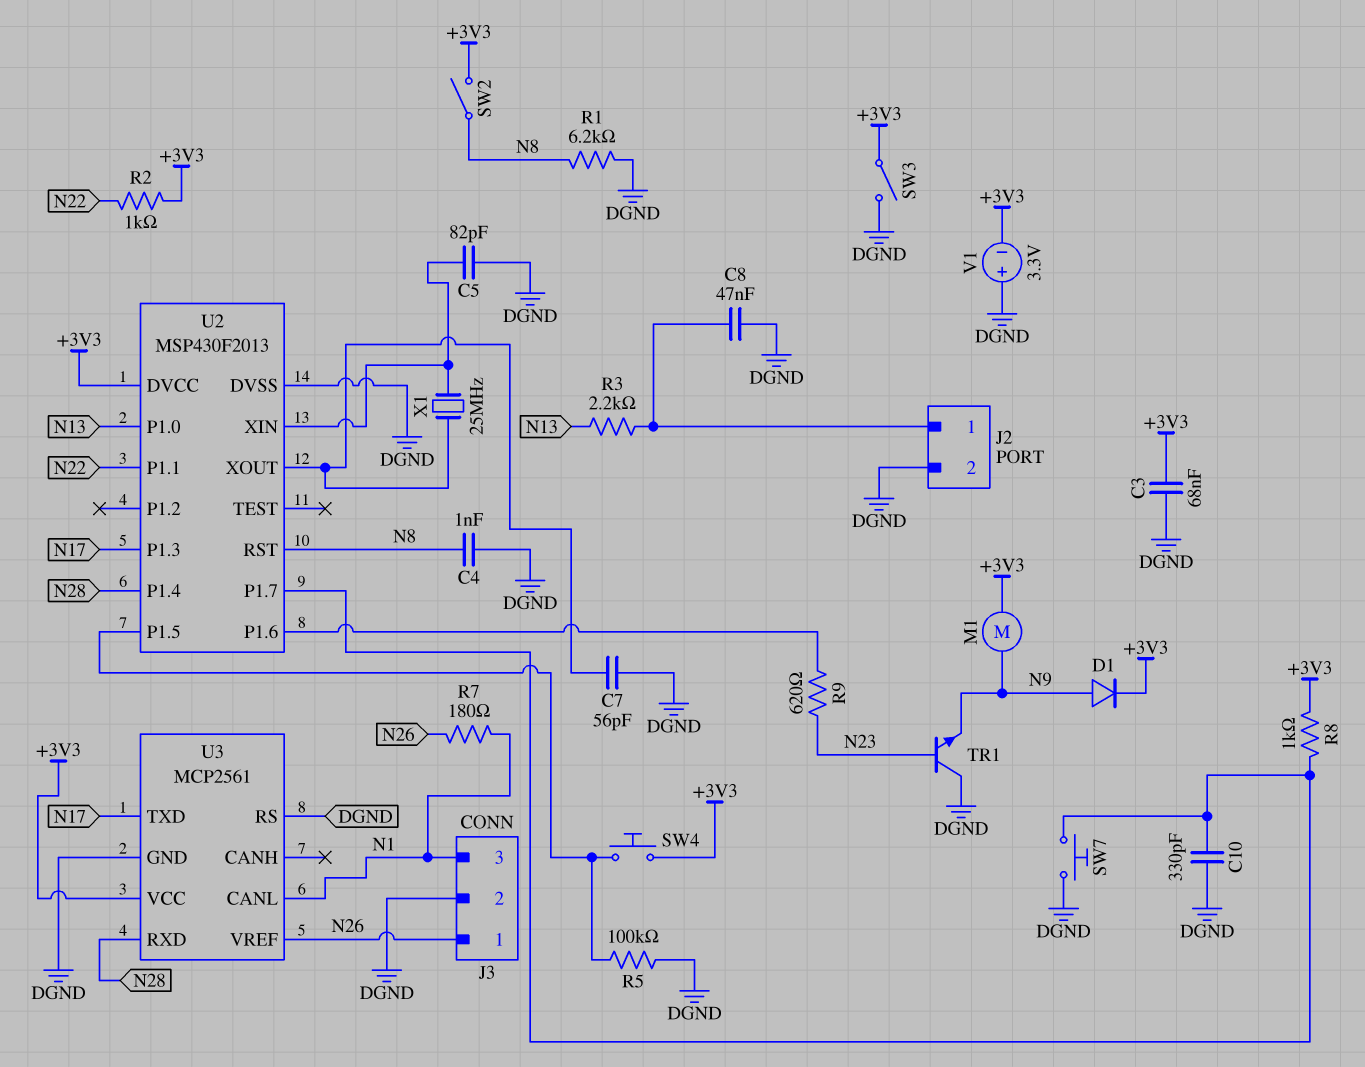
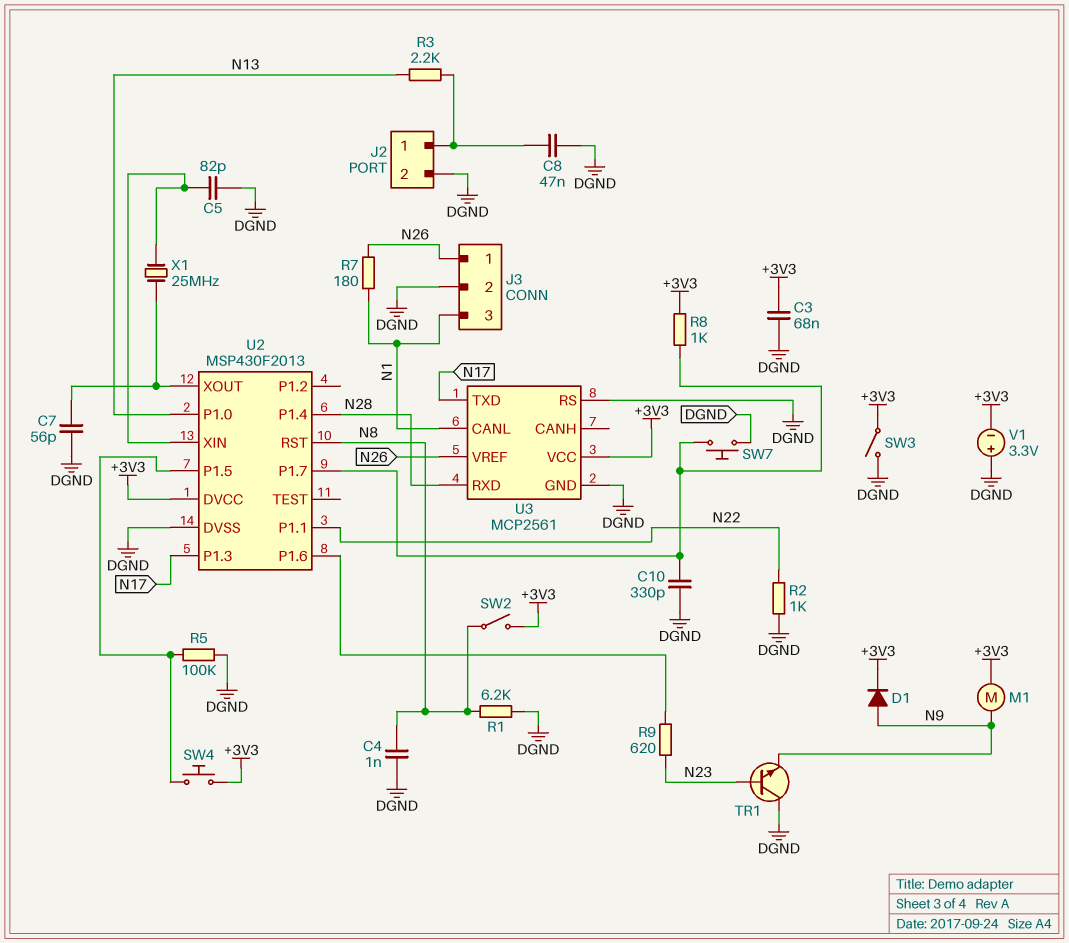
R2: 1k (+3V3, N22) -> 1k (DGND, N22)

